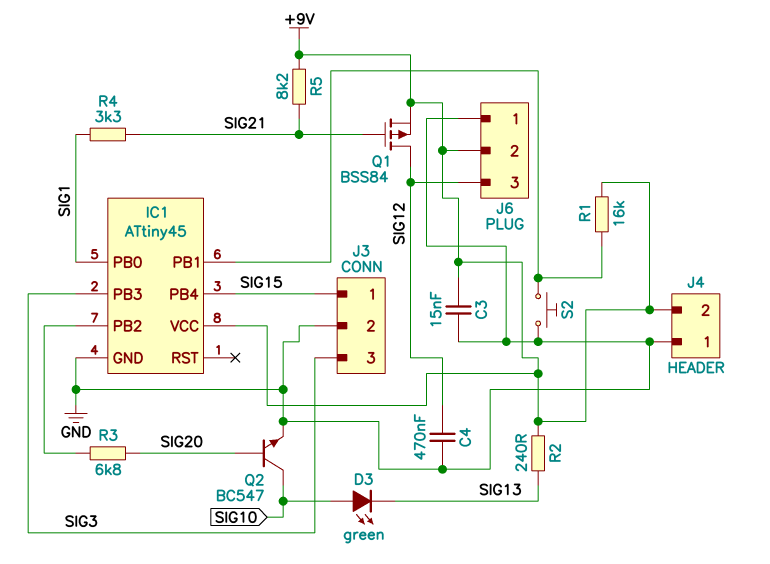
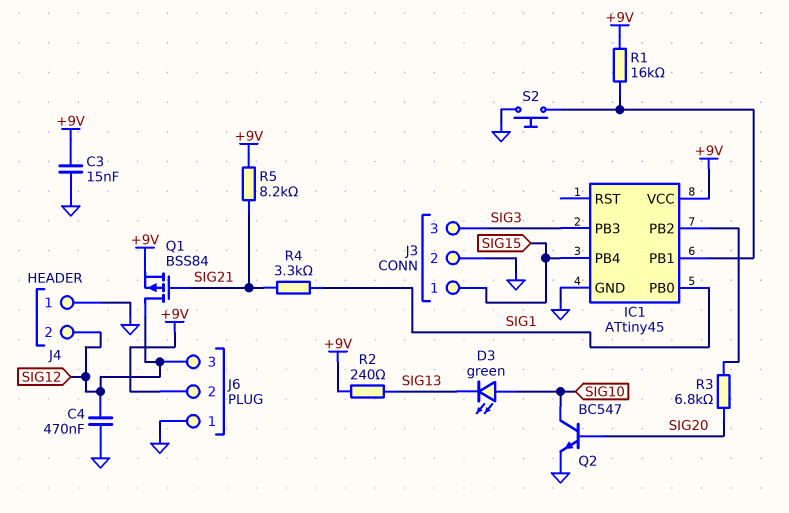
J4 pin 2: +9V -> SIG12

